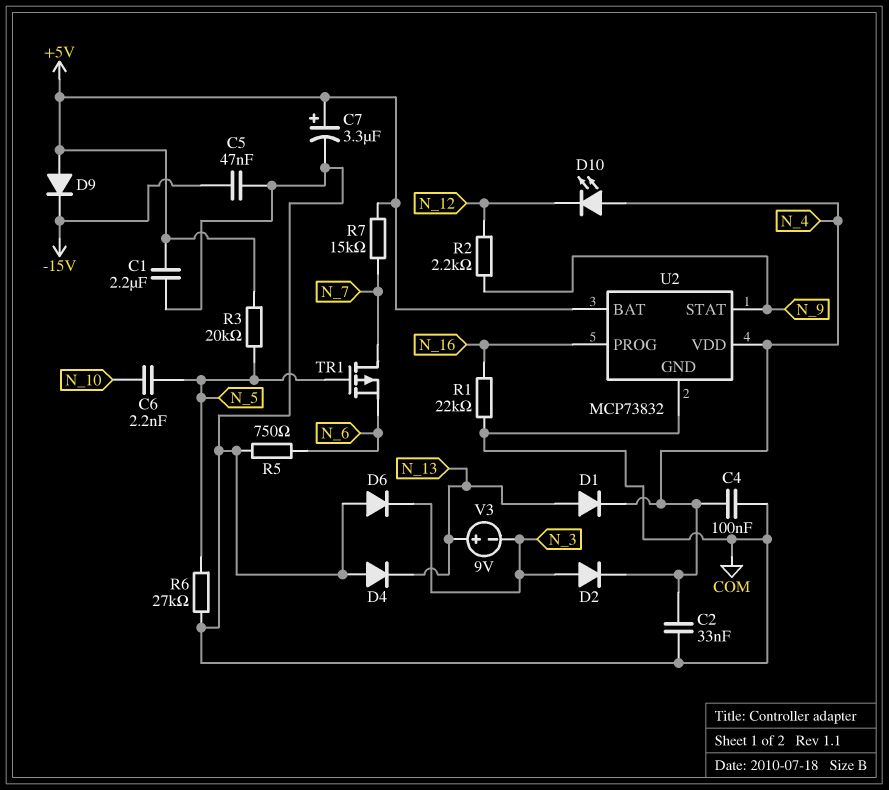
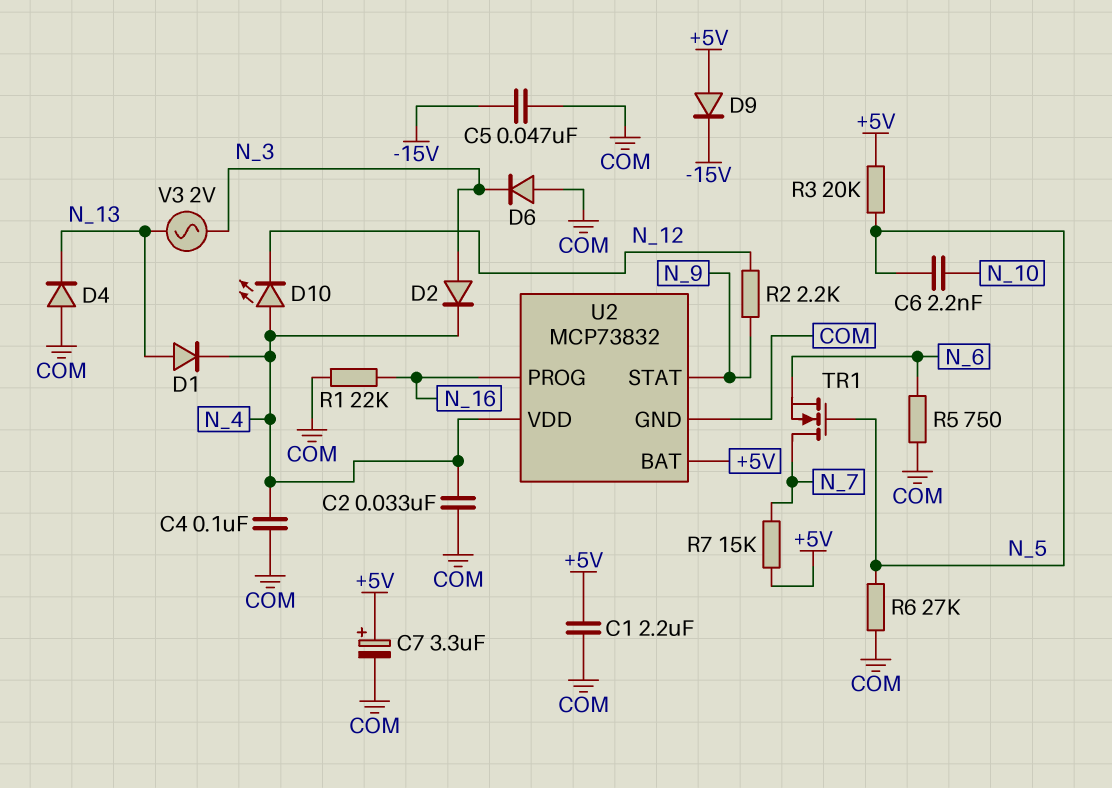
TR1: PMOS (G N_5, D N_7, S N_6) -> NMOS (G N_5, D N_7, S N_6)
V3: 9V (plus N_13, minus N_3) -> AC 2V (N_3, N_13)

